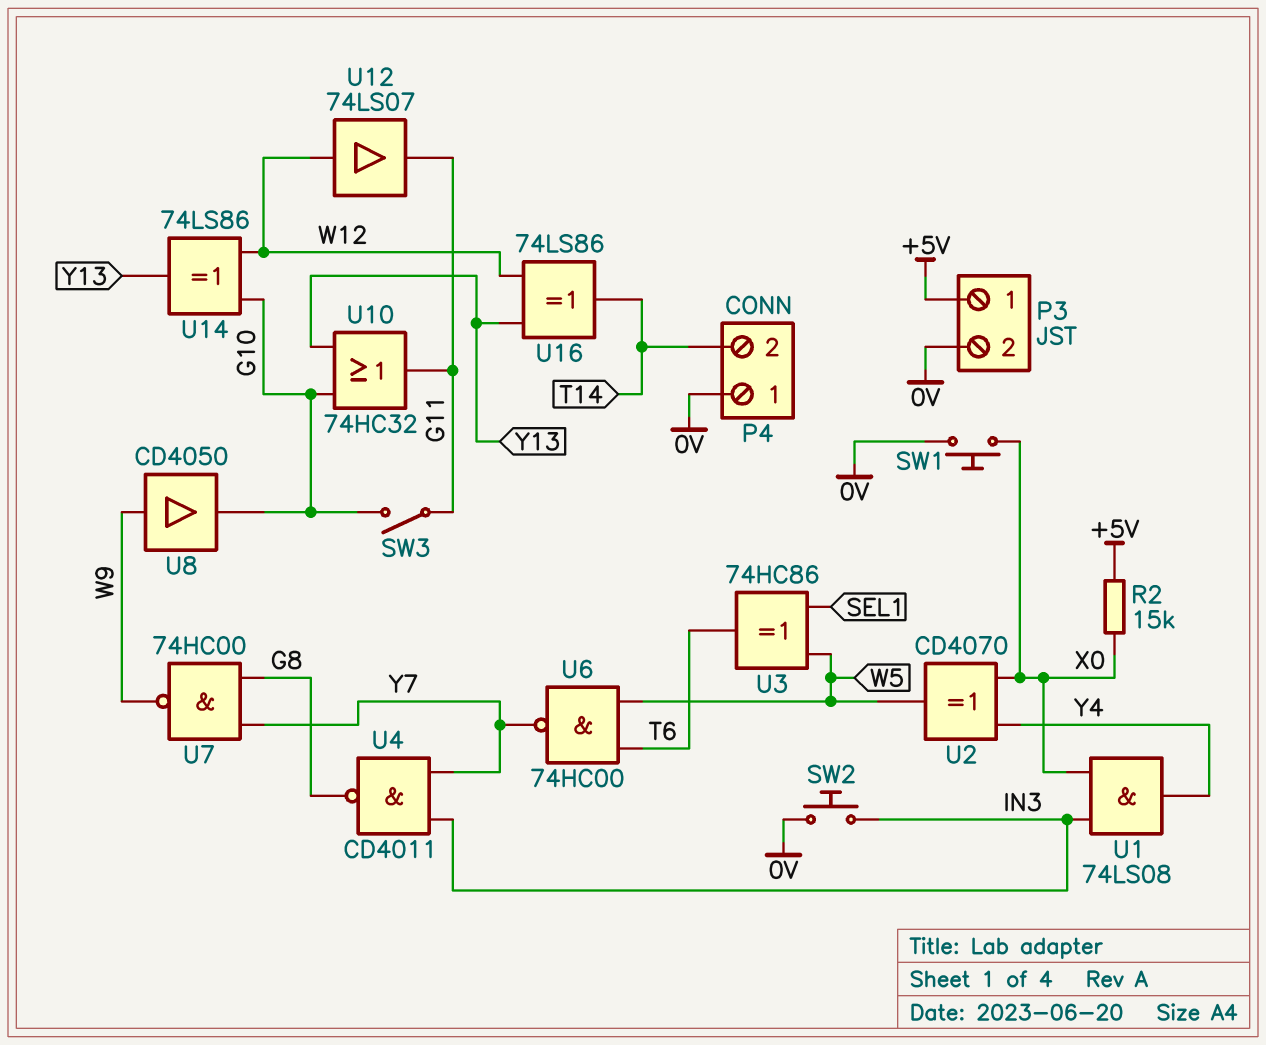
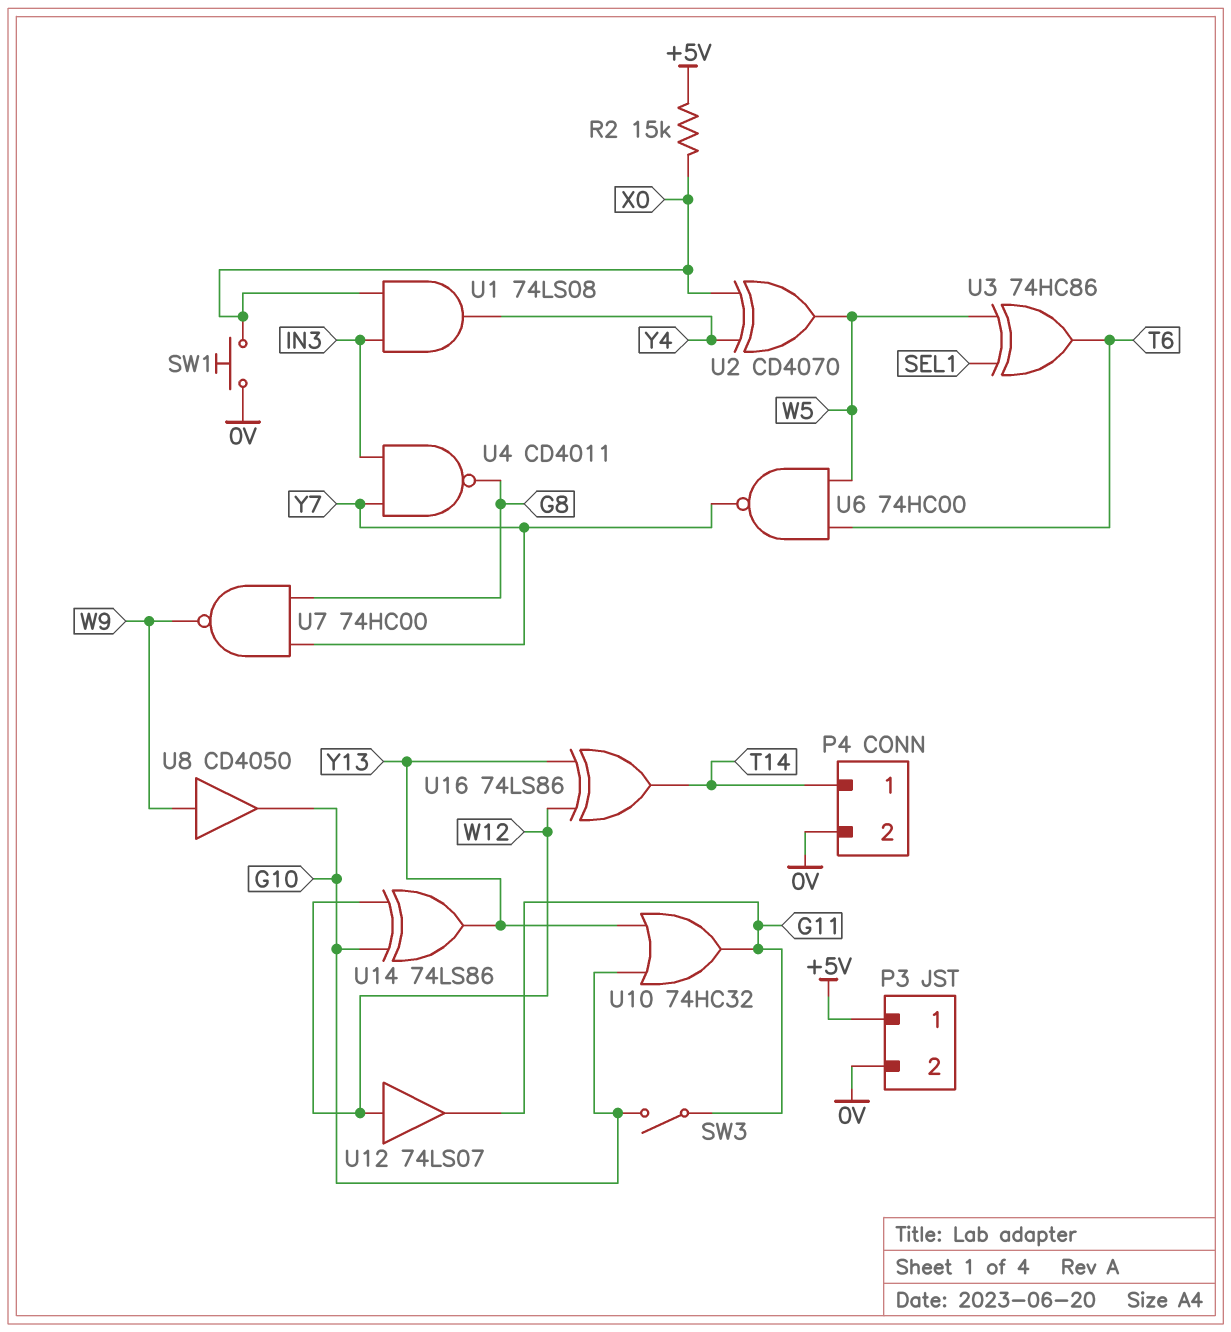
P4 pin 1: 0V -> T14
P4 pin 2: T14 -> 0V
SW2: button (0V, IN3) -> none

